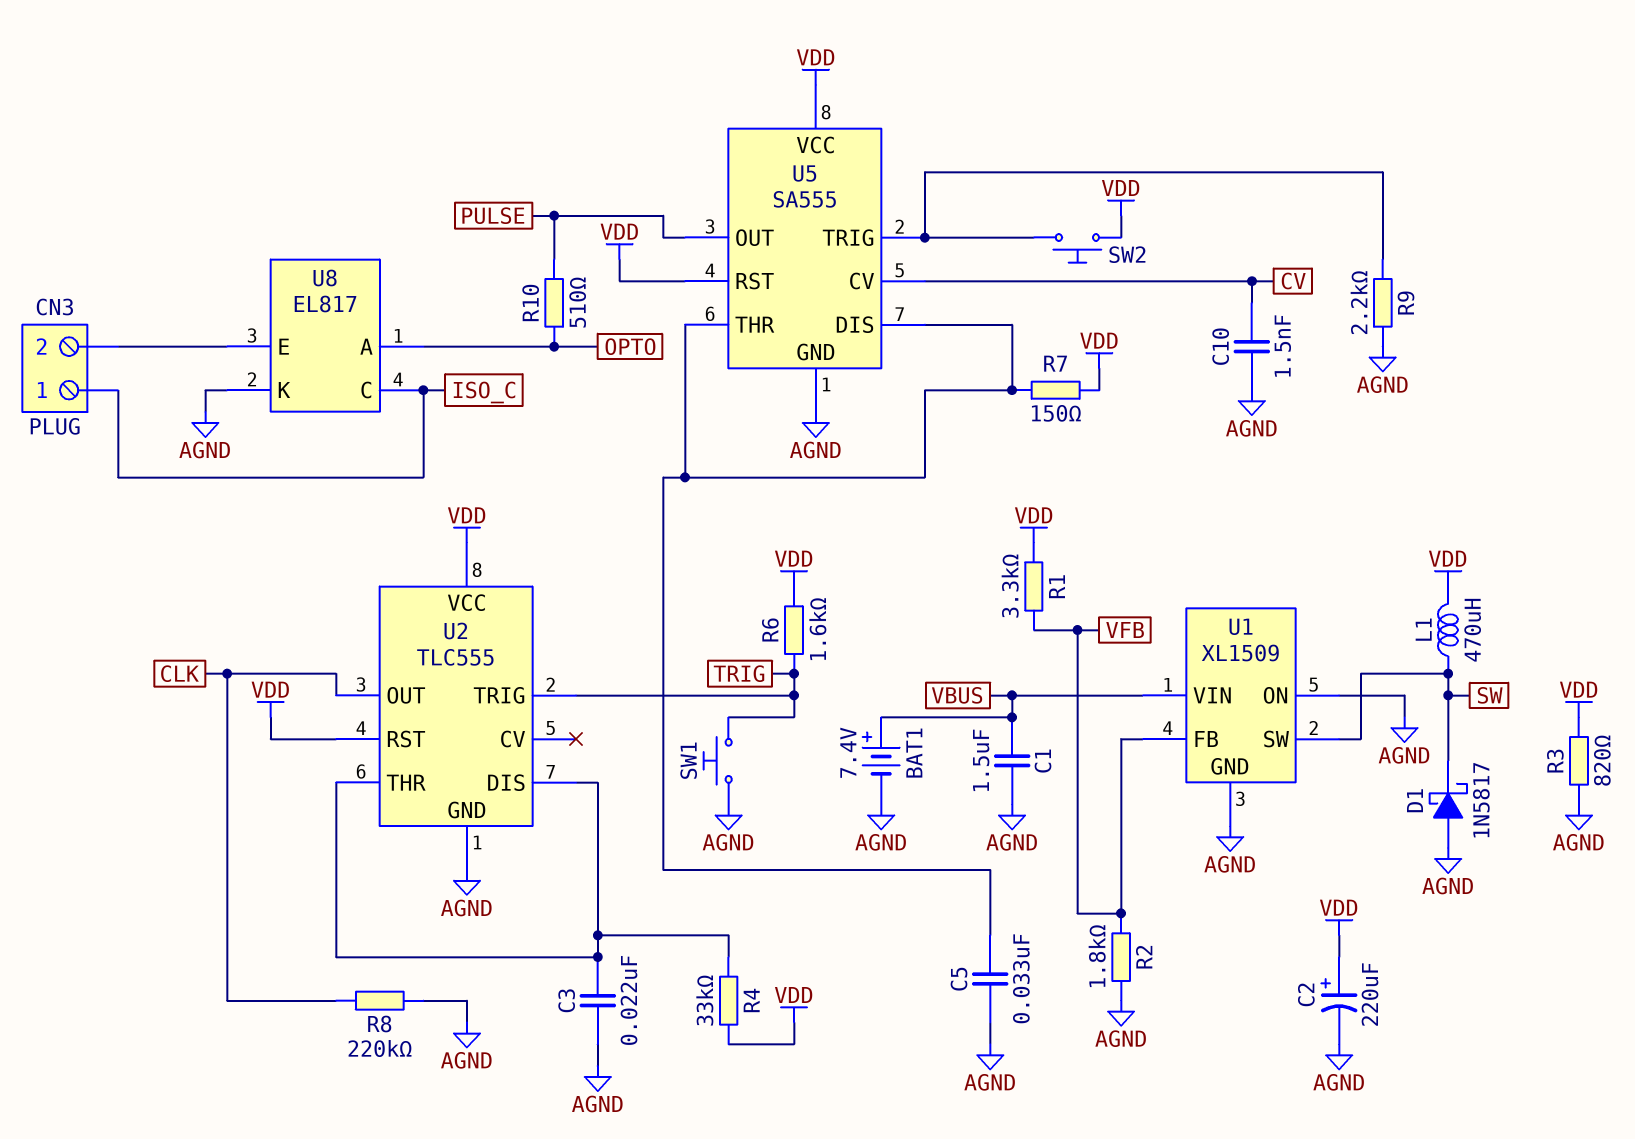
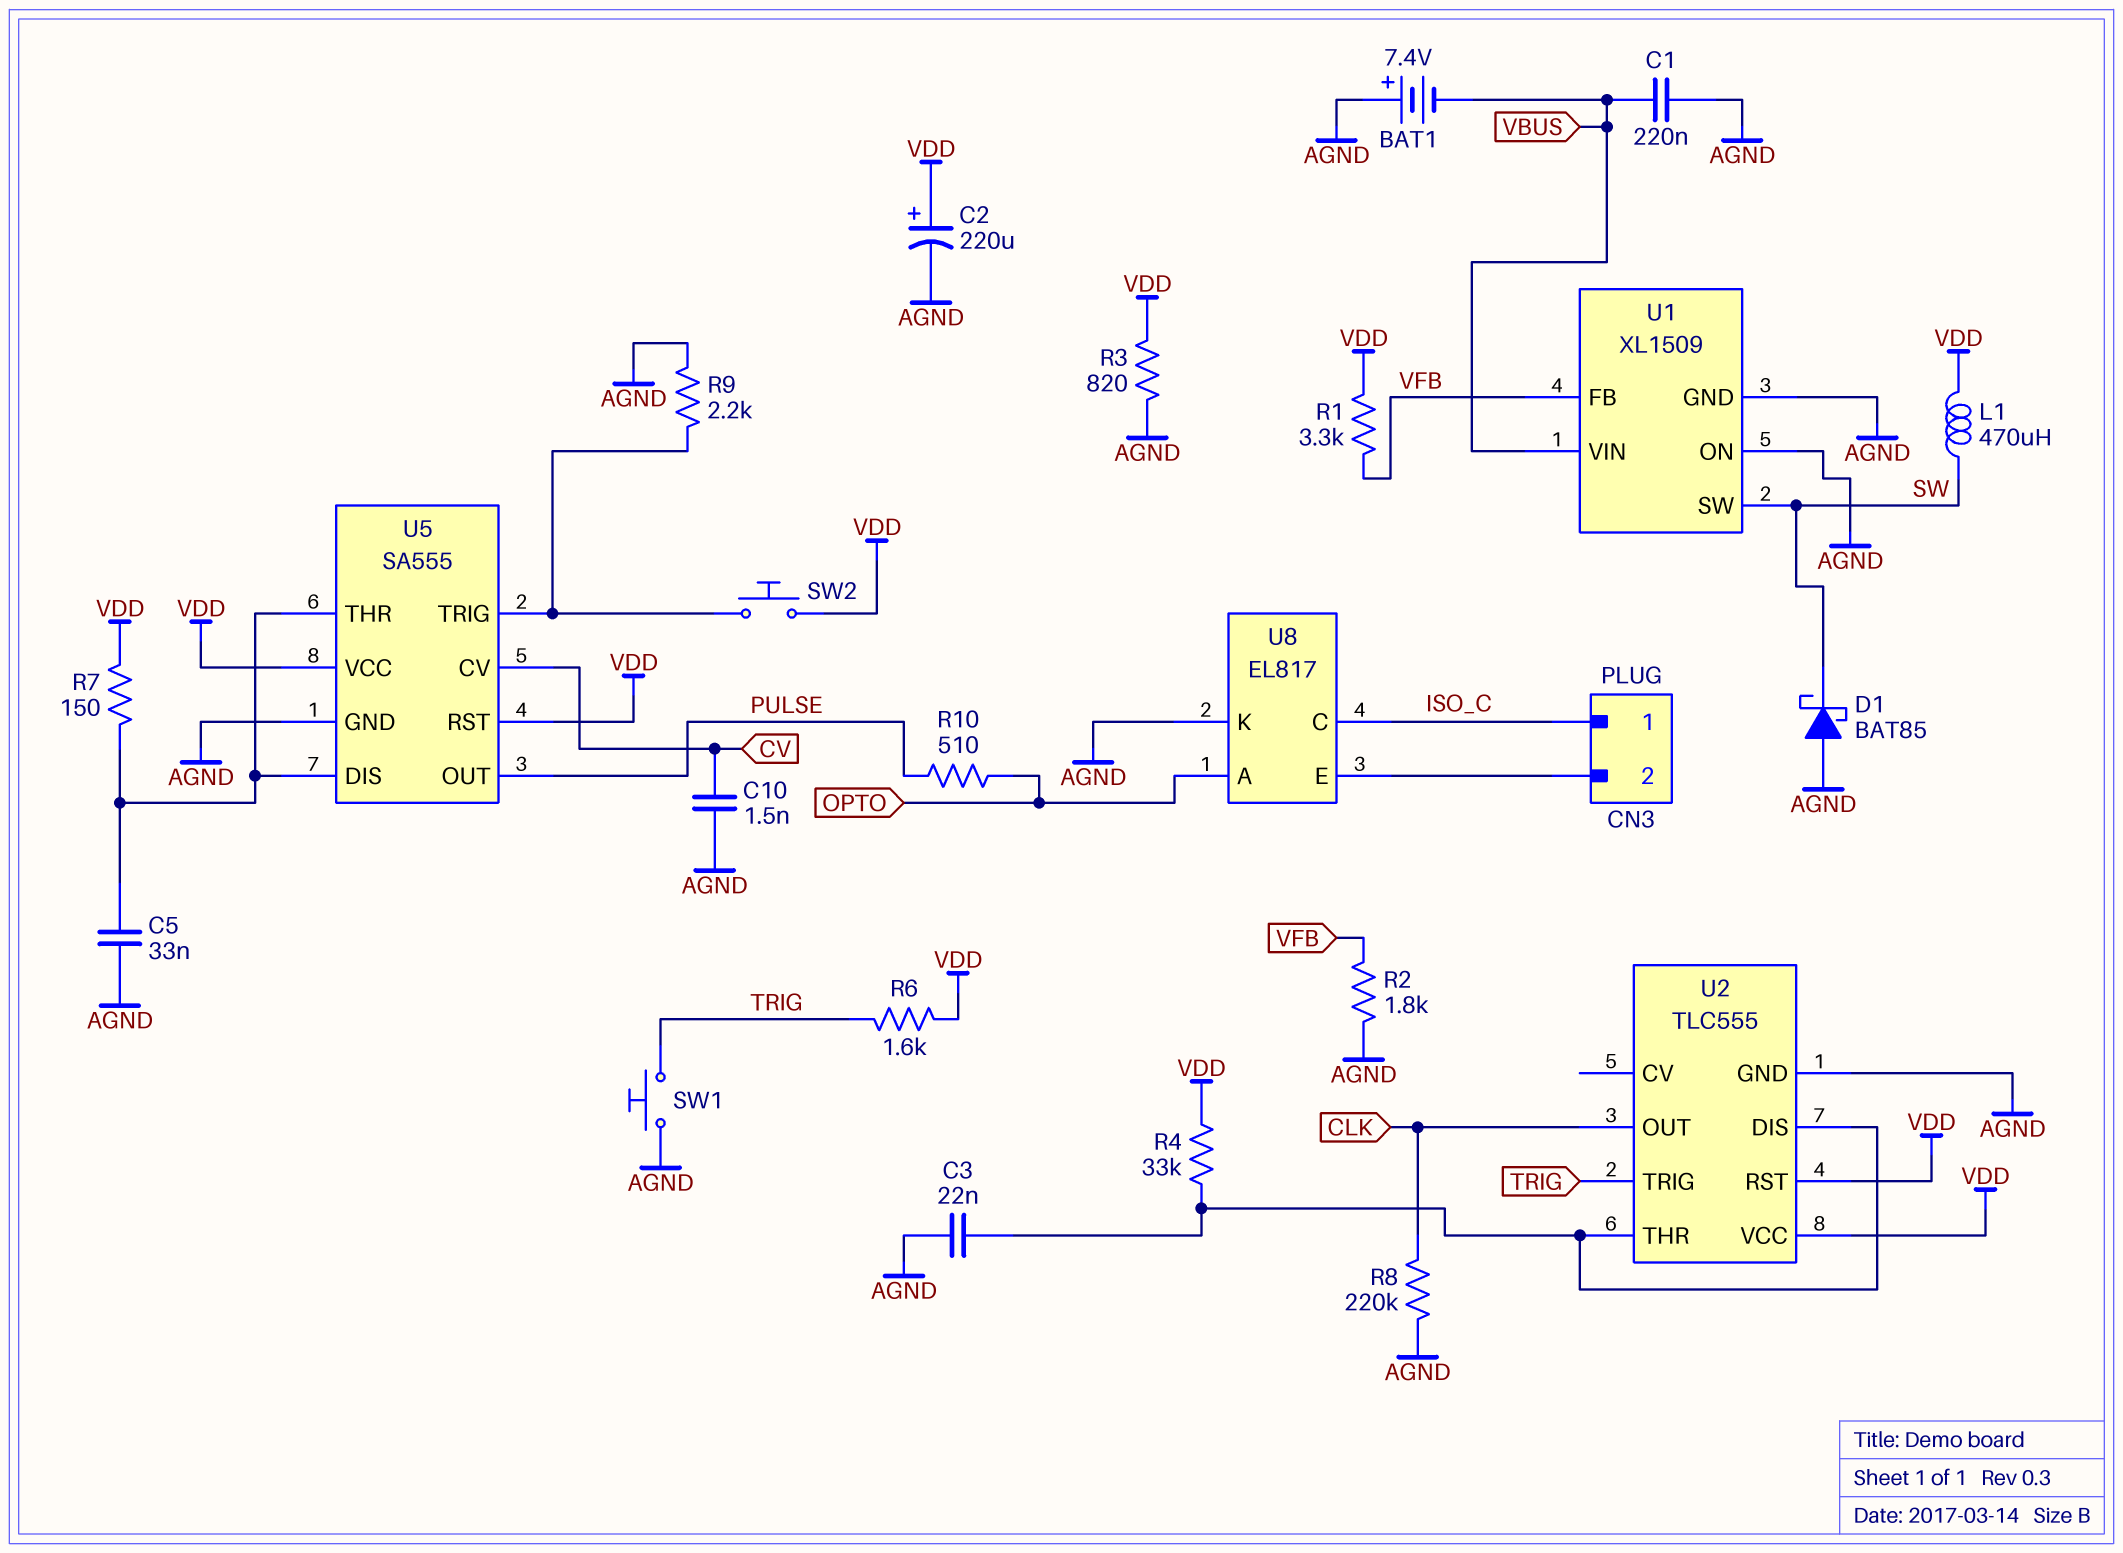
BAT1: 7.4V (plus VBUS, minus AGND) -> 7.4V (plus AGND, minus VBUS)
C1: 1.5uF (AGND, VBUS) -> 220nF (AGND, VBUS)
D1: schottky 1N5817 (A AGND, K SW) -> schottky BAT85 (A AGND, K SW)

